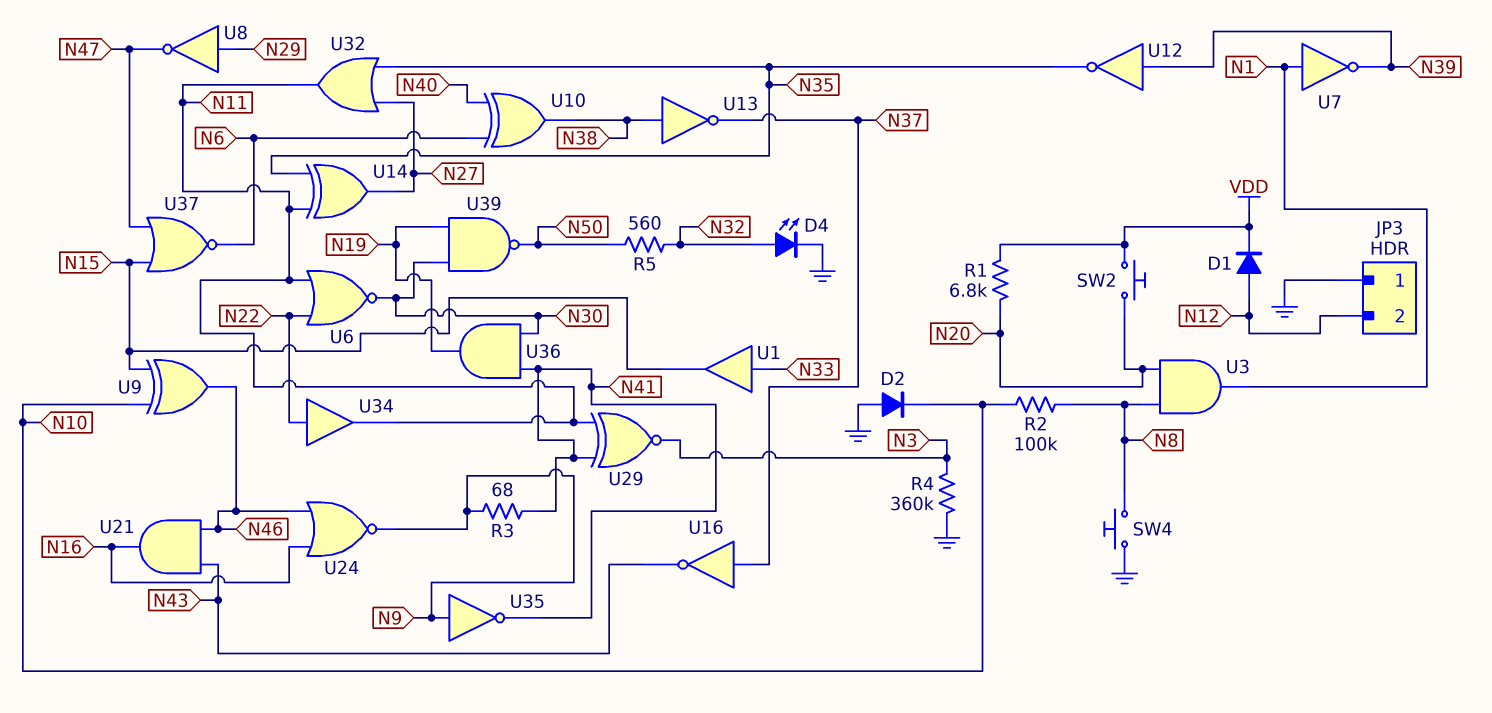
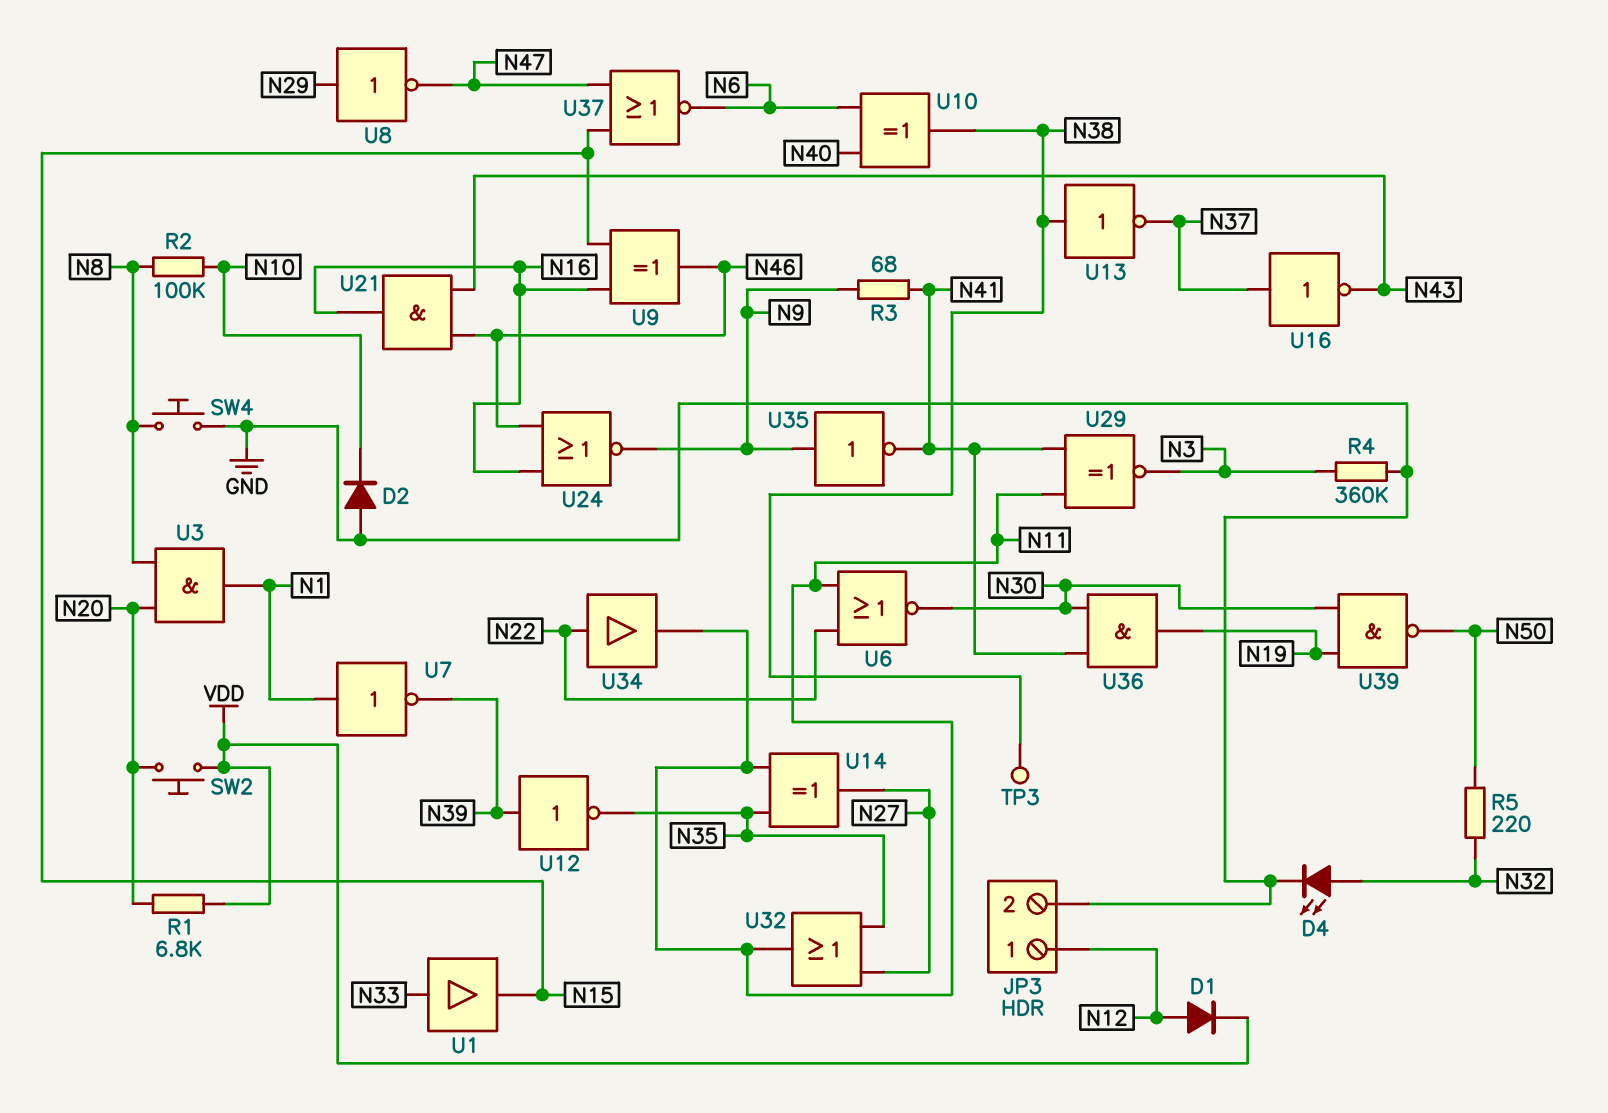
JP3 pin 1: GND -> N12
JP3 pin 2: N12 -> GND
R5: 560 (N32, N50) -> 220 (N32, N50)
TP3: none -> test point (N38)
U9: XOR (in N10, in N15, out N46) -> XOR (in N15, in N16, out N46)

